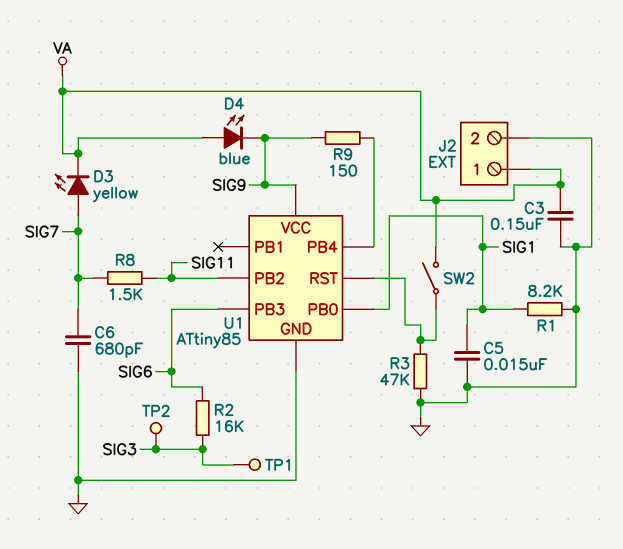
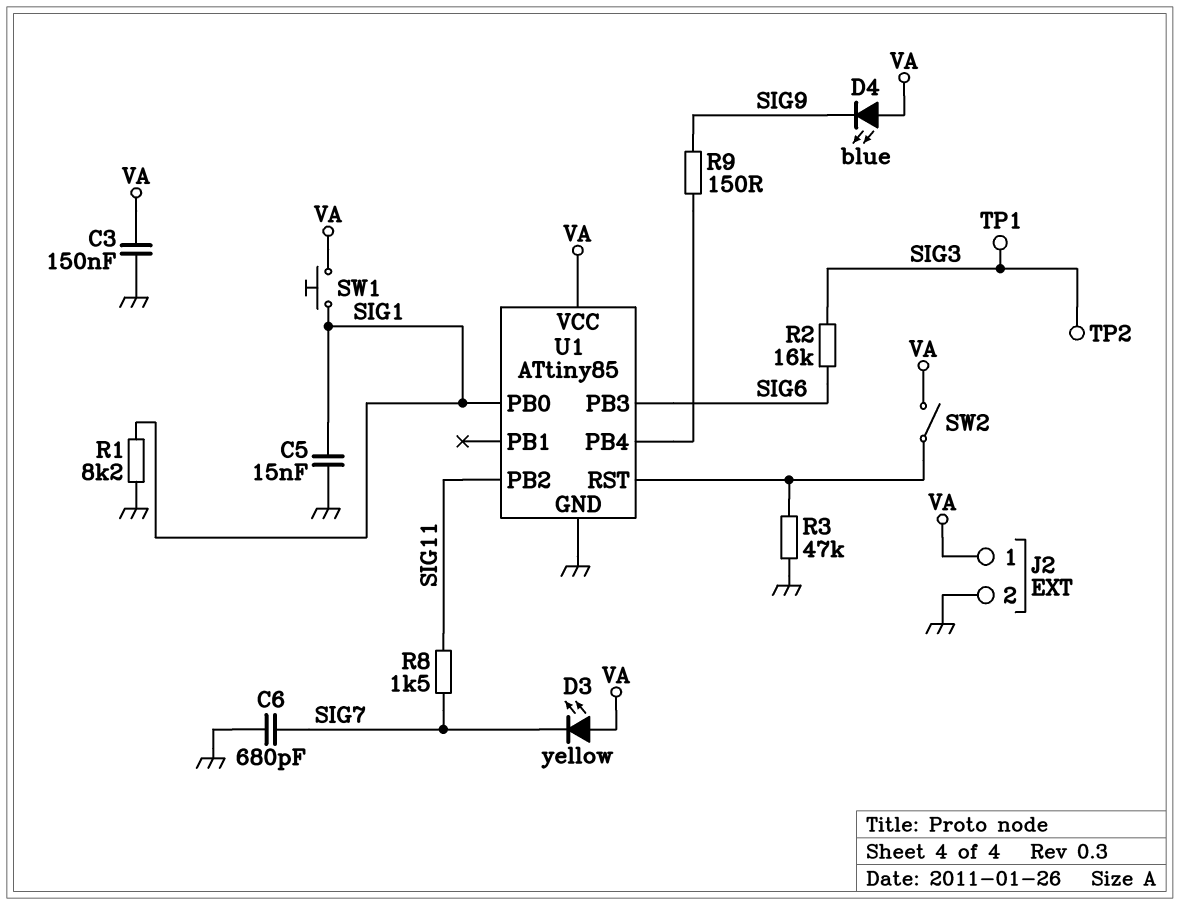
D3: LED yellow (A SIG7, K VA) -> LED yellow (A VA, K SIG7)
SW1: none -> button (SIG1, VA)
U1 pin VCC: SIG9 -> VA

